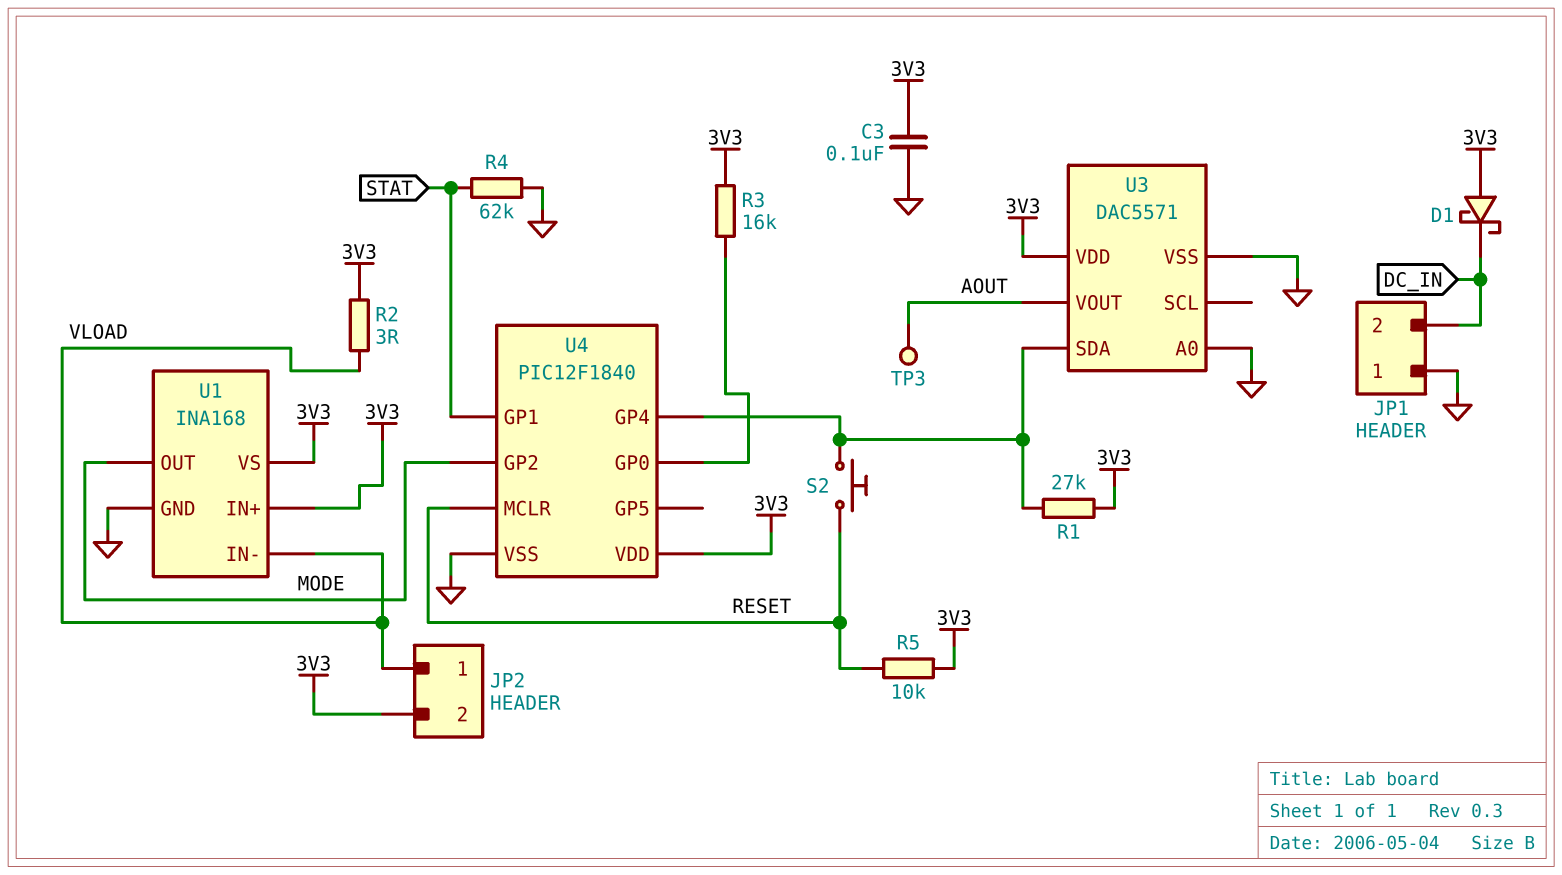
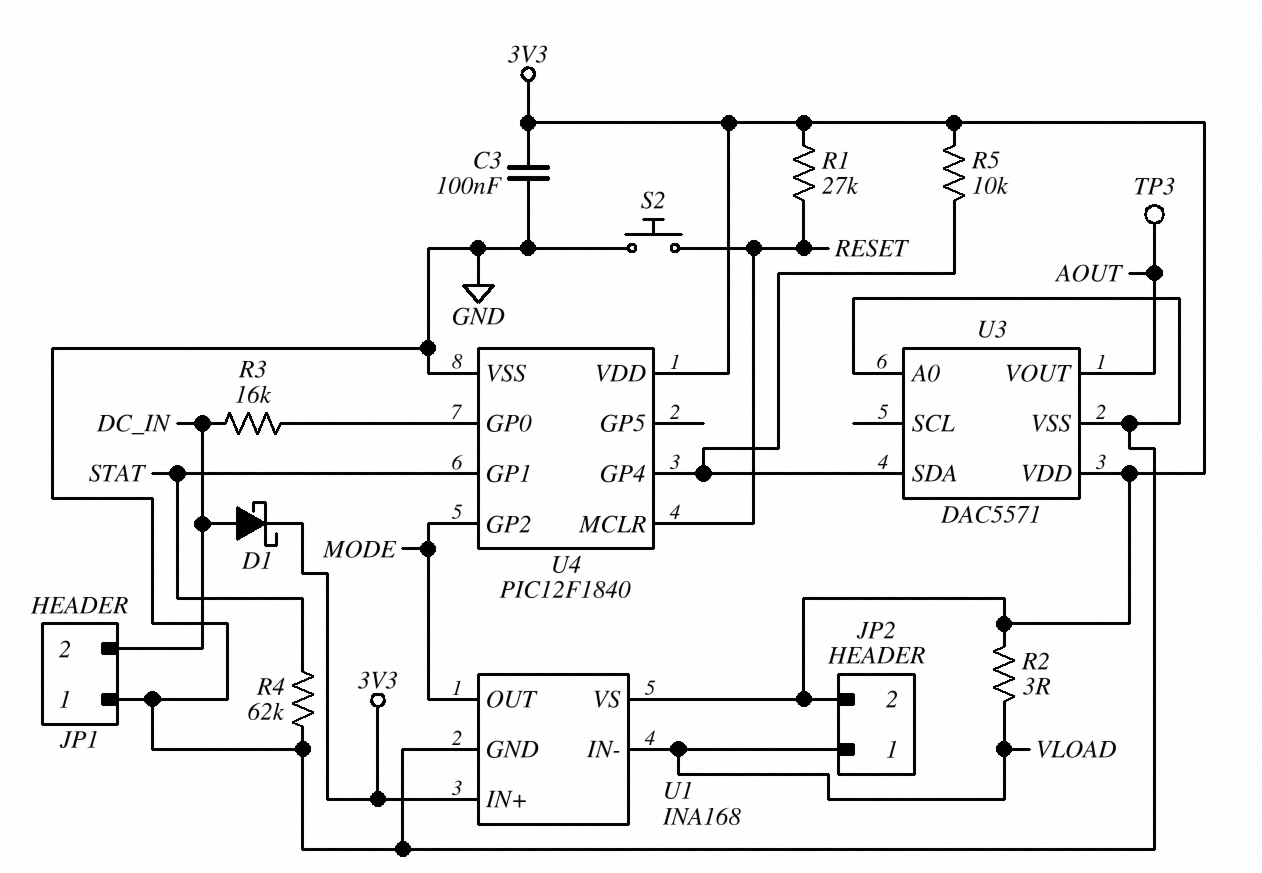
D1: schottky (A 3V3, K DC_IN) -> schottky (A DC_IN, K 3V3)
R1: 27k (3V3, U3/SDA) -> 27k (3V3, RESET)
R3: 16k (3V3, U4/GP0) -> 16k (DC_IN, U4/GP0)
R5: 10k (3V3, RESET) -> 10k (3V3, U3/SDA)
S2: button (RESET, U3/SDA) -> button (GND, RESET)

